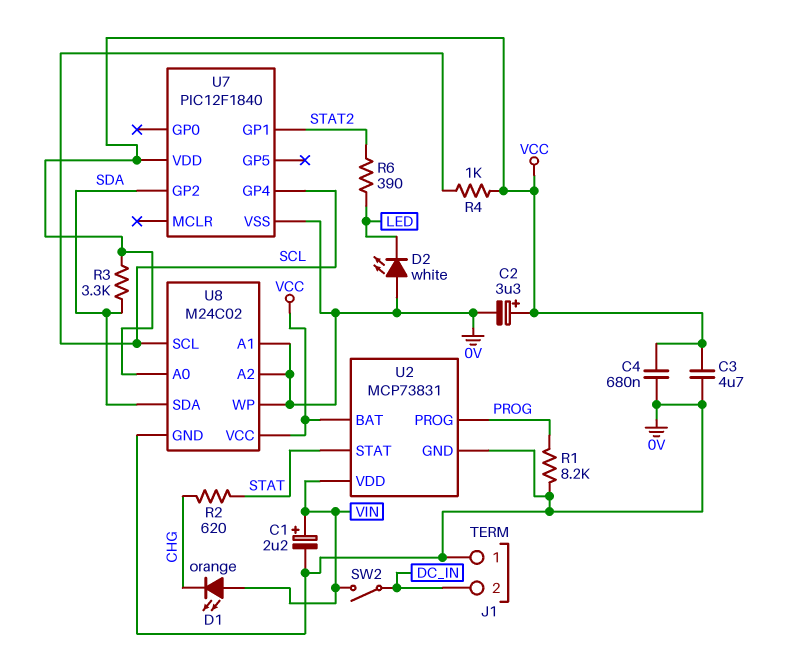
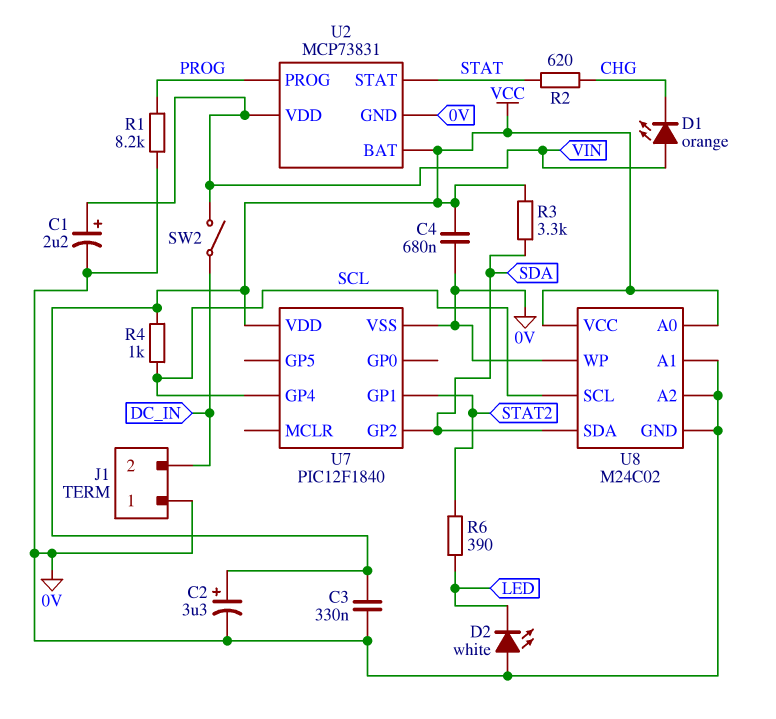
C3: 4.7uF (0V, VCC) -> 330nF (0V, VCC)

